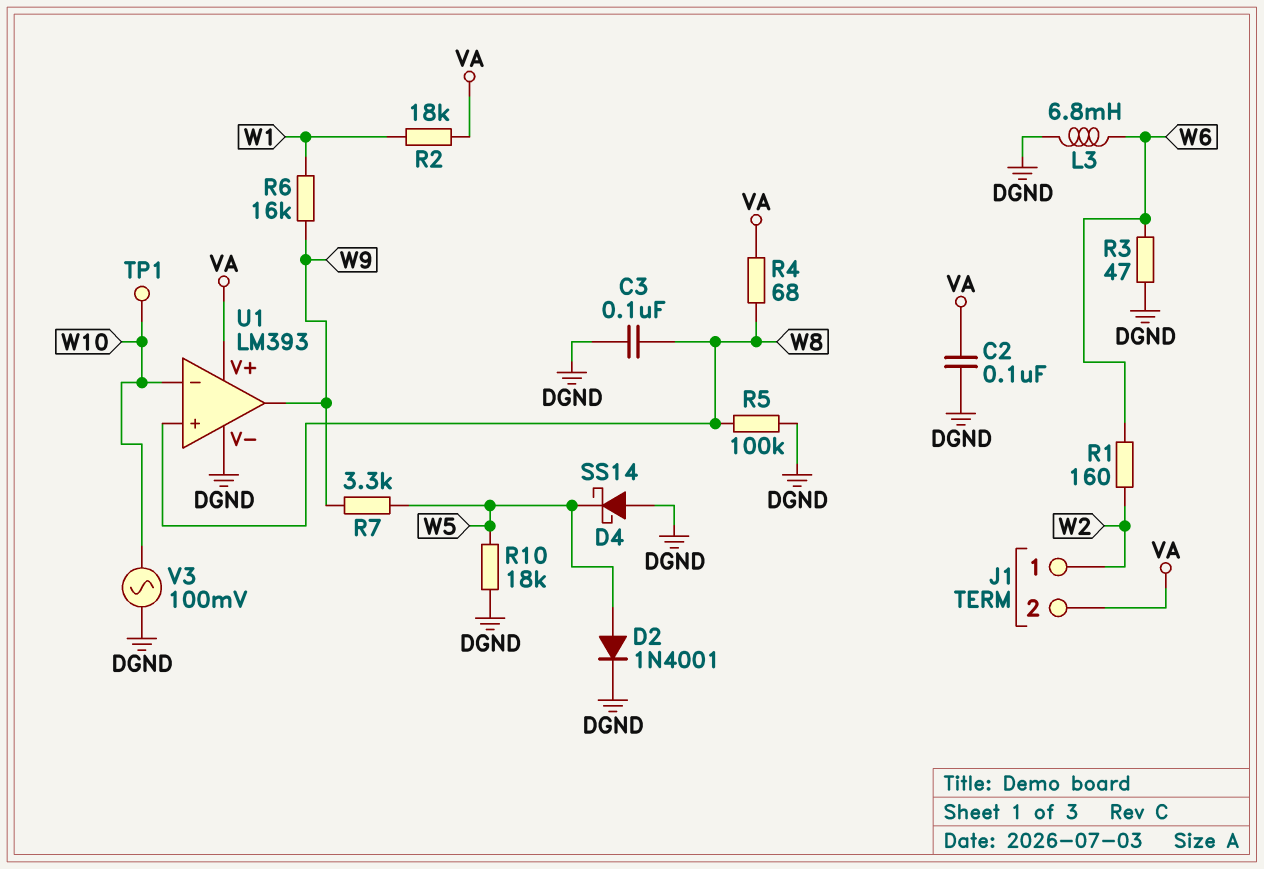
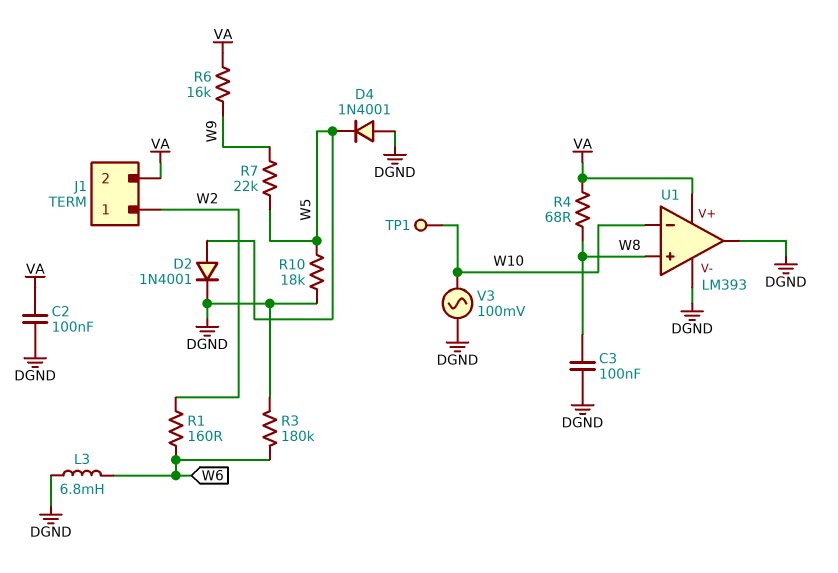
D4: schottky SS14 (A DGND, K W5) -> diode 1N4001 (A DGND, K W5)
R2: 18k (VA, W1) -> none
R3: 47 (DGND, W6) -> 180k (DGND, W6)
R5: 100k (DGND, W8) -> none
R6: 16k (W1, W9) -> 16k (VA, W9)
R7: 3.3k (W5, W9) -> 22k (W5, W9)
U1 pin out: W9 -> DGND

